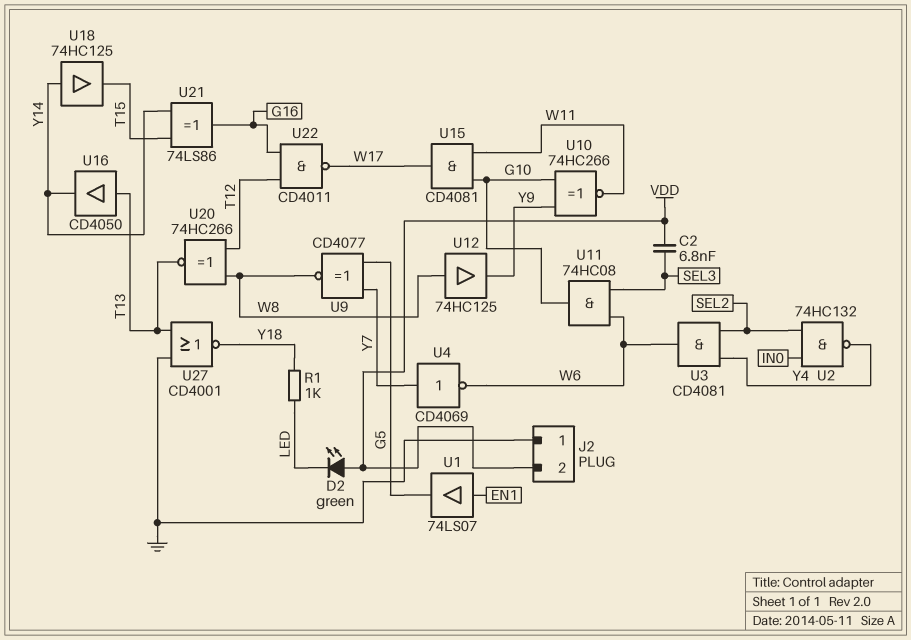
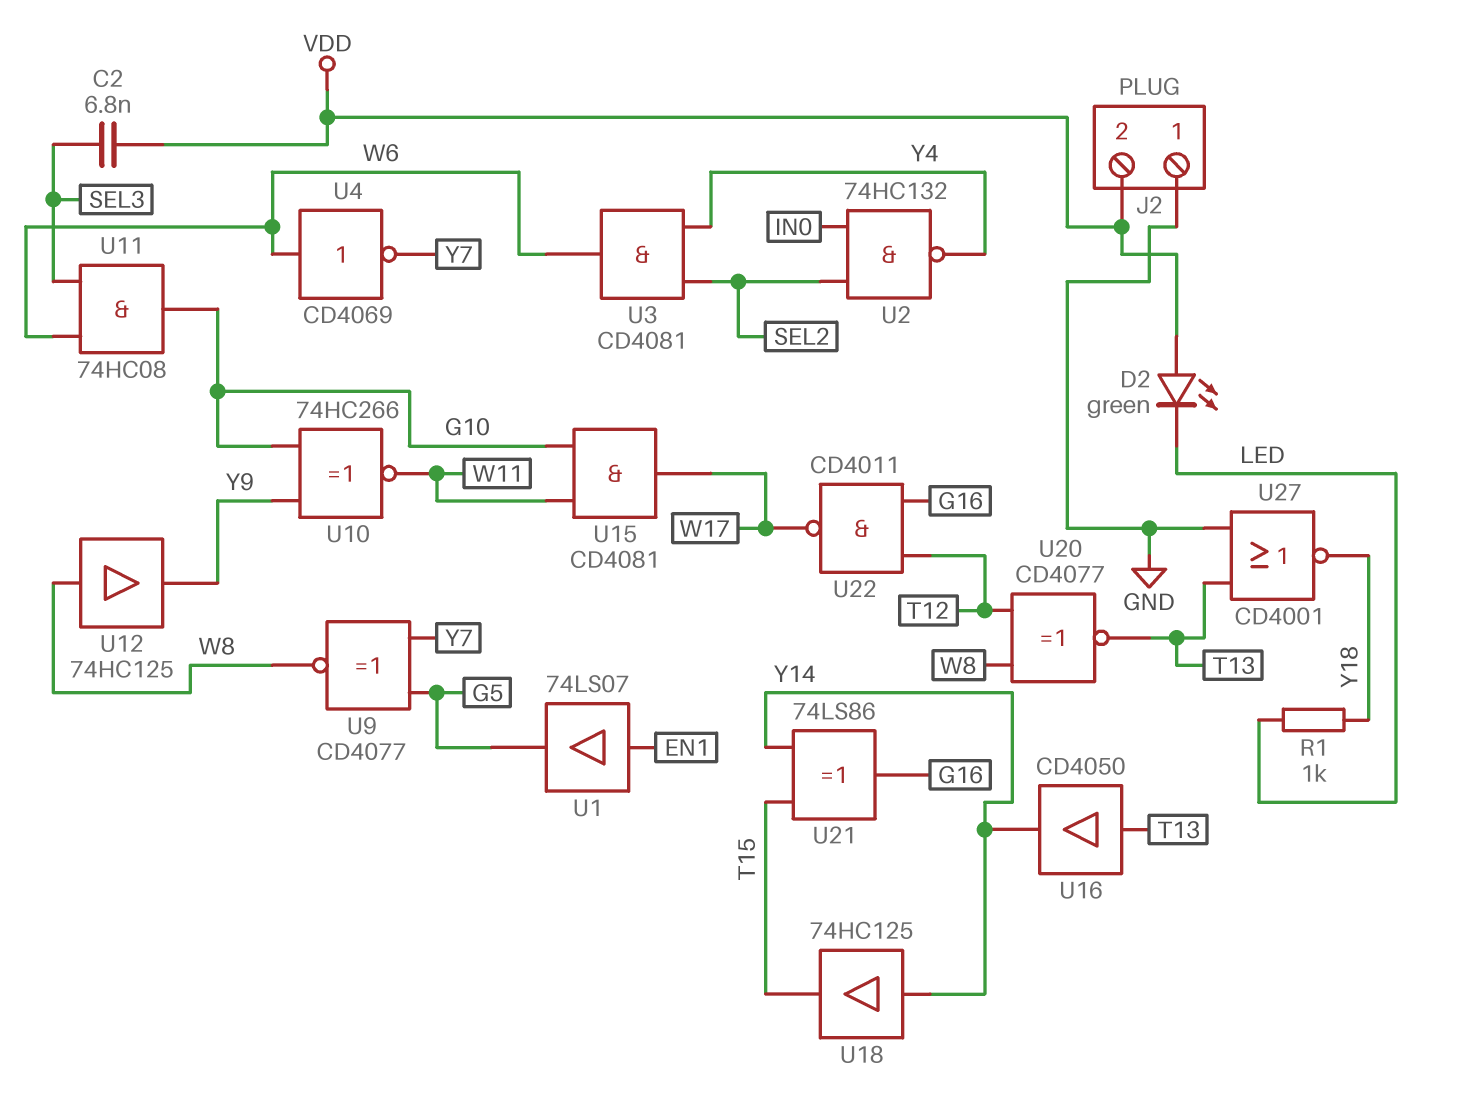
U4: NOT CD4069 (in Y7, out W6) -> NOT CD4069 (in W6, out Y7)
U20: XNOR 74HC266 (in T12, in W8, out T13) -> XNOR CD4077 (in T12, in W8, out T13)

